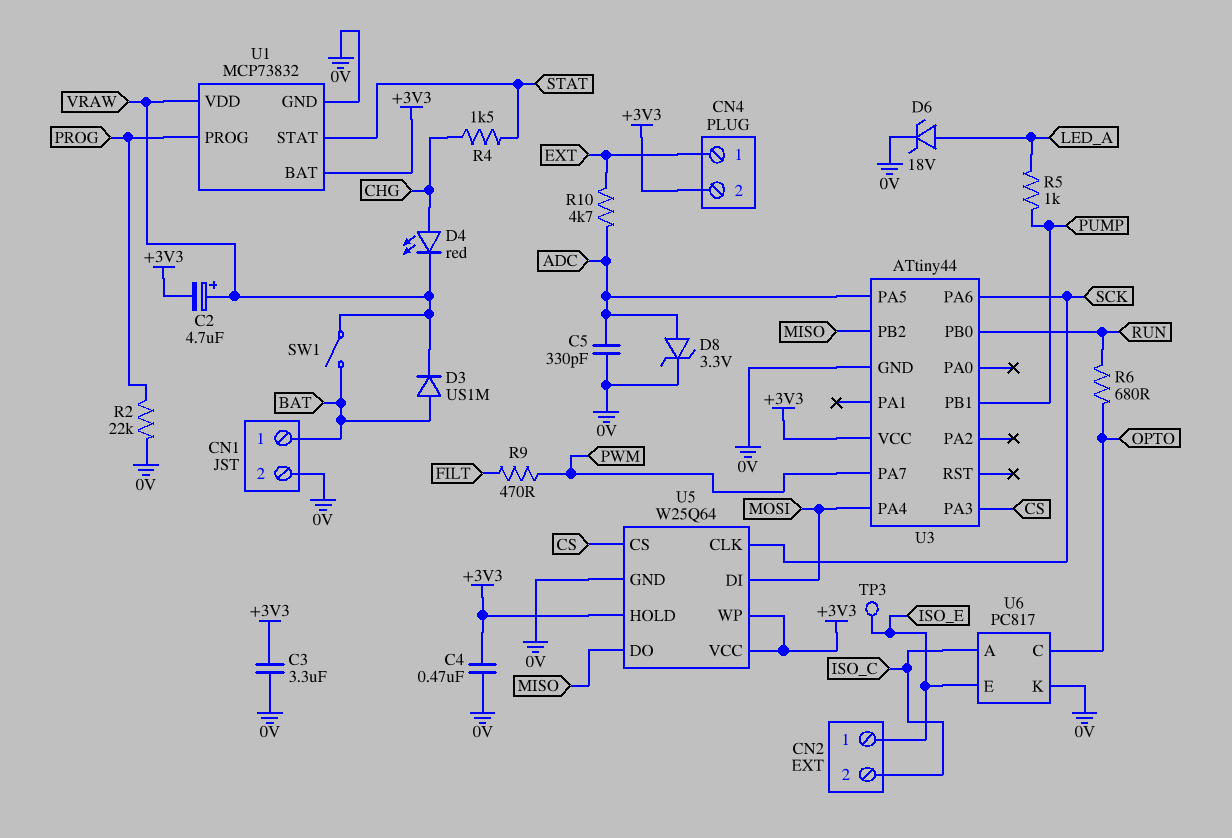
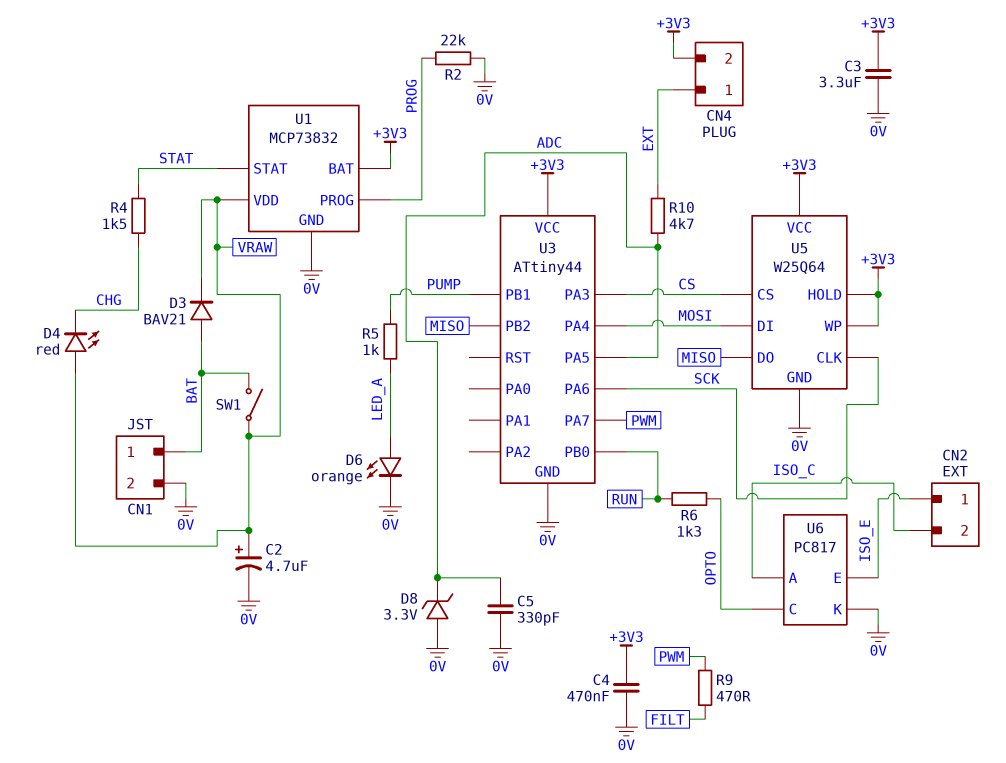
C2: 4.7uF (plus VRAW, minus +3V3) -> 4.7uF (plus VRAW, minus 0V)
D3: diode US1M (A BAT, K VRAW) -> diode BAV21 (A BAT, K VRAW)
D4: LED red (A CHG, K VRAW) -> LED red (A VRAW, K CHG)
D6: zener 18V (A LED_A, K 0V) -> LED orange (A LED_A, K 0V)
D8: zener 3.3V (A ADC, K 0V) -> zener 3.3V (A 0V, K ADC)
R6: 680 (OPTO, RUN) -> 1.3k (OPTO, RUN)
TP3: test point (ISO_E) -> none

